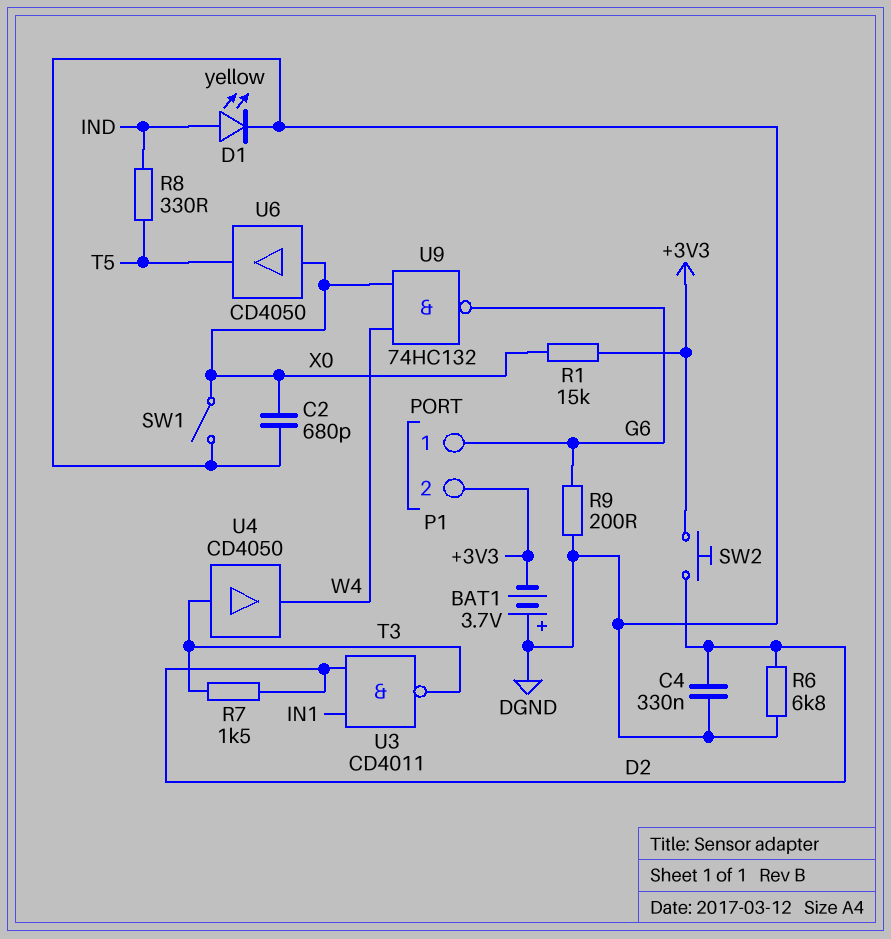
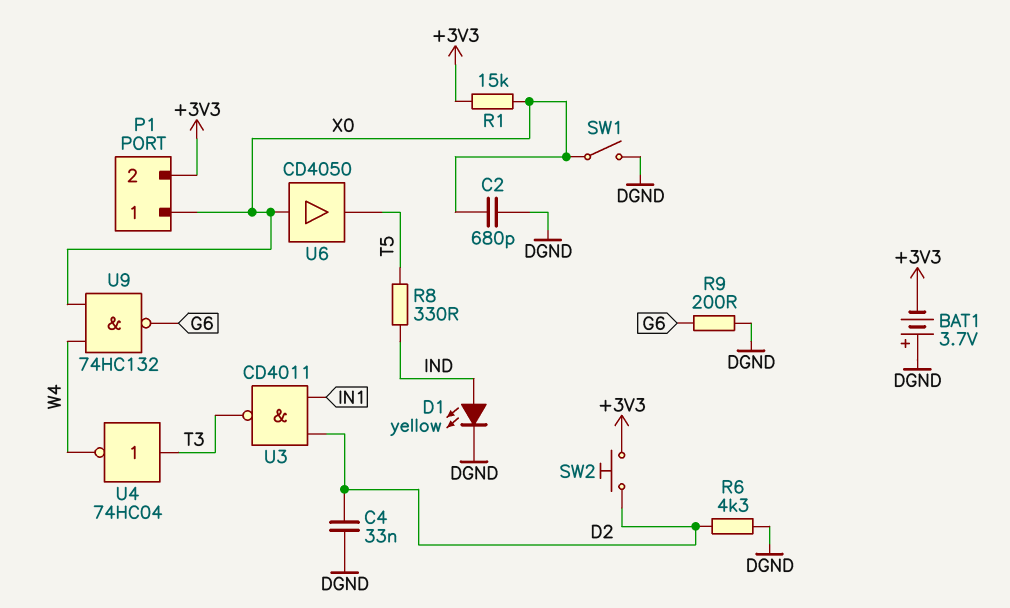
C4: 330nF (D2, DGND) -> 33nF (D2, DGND)
P1 pin 1: G6 -> X0
R6: 6.8k (D2, DGND) -> 4.3k (D2, DGND)
R7: 1.5k (D2, T3) -> none
U4: buffer CD4050 (in T3, out W4) -> NOT 74HC04 (in T3, out W4)

